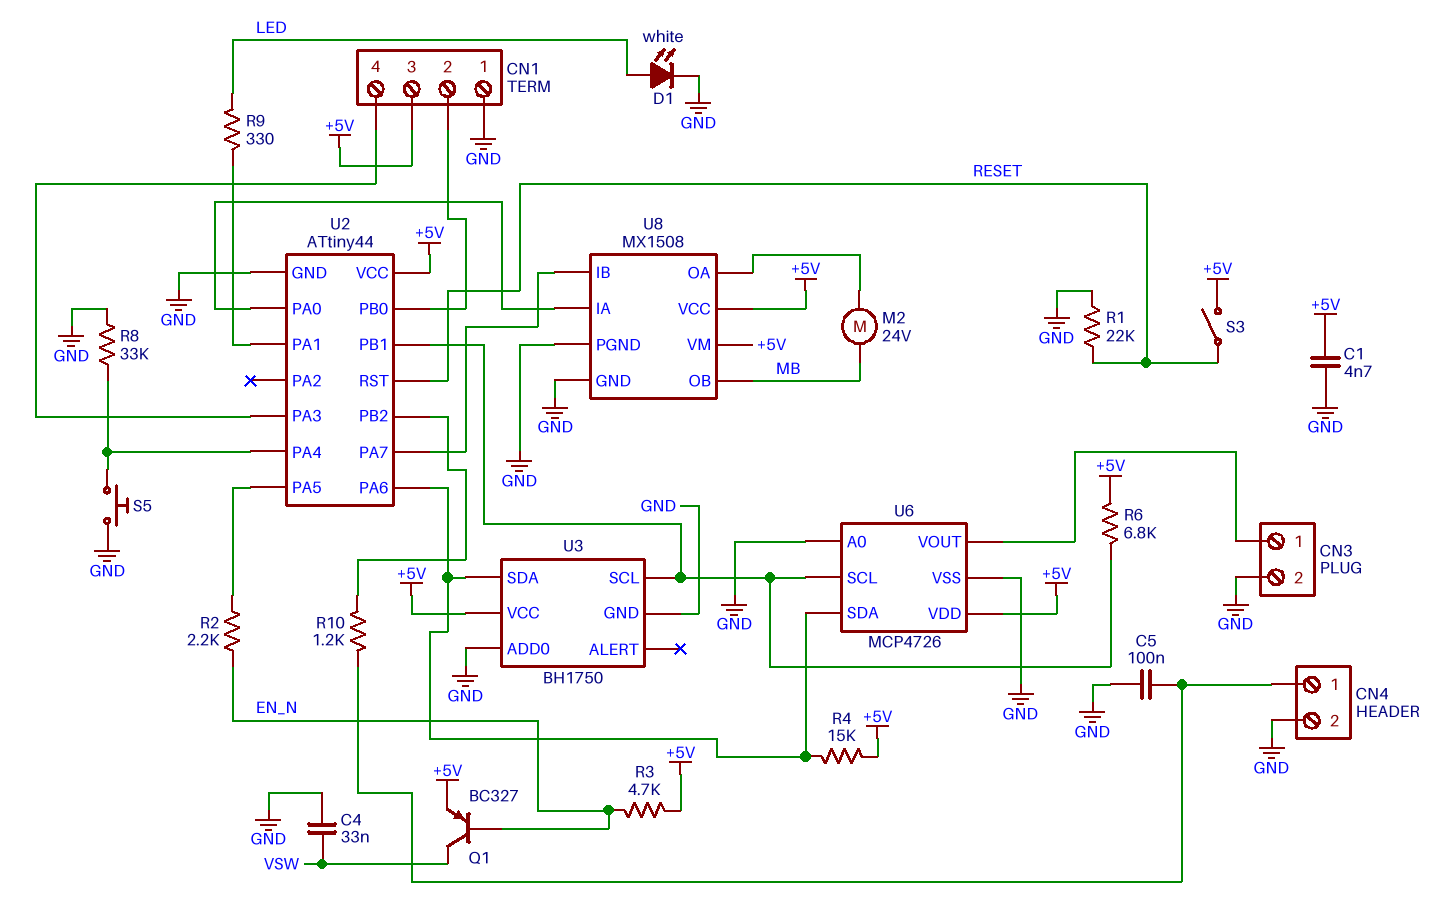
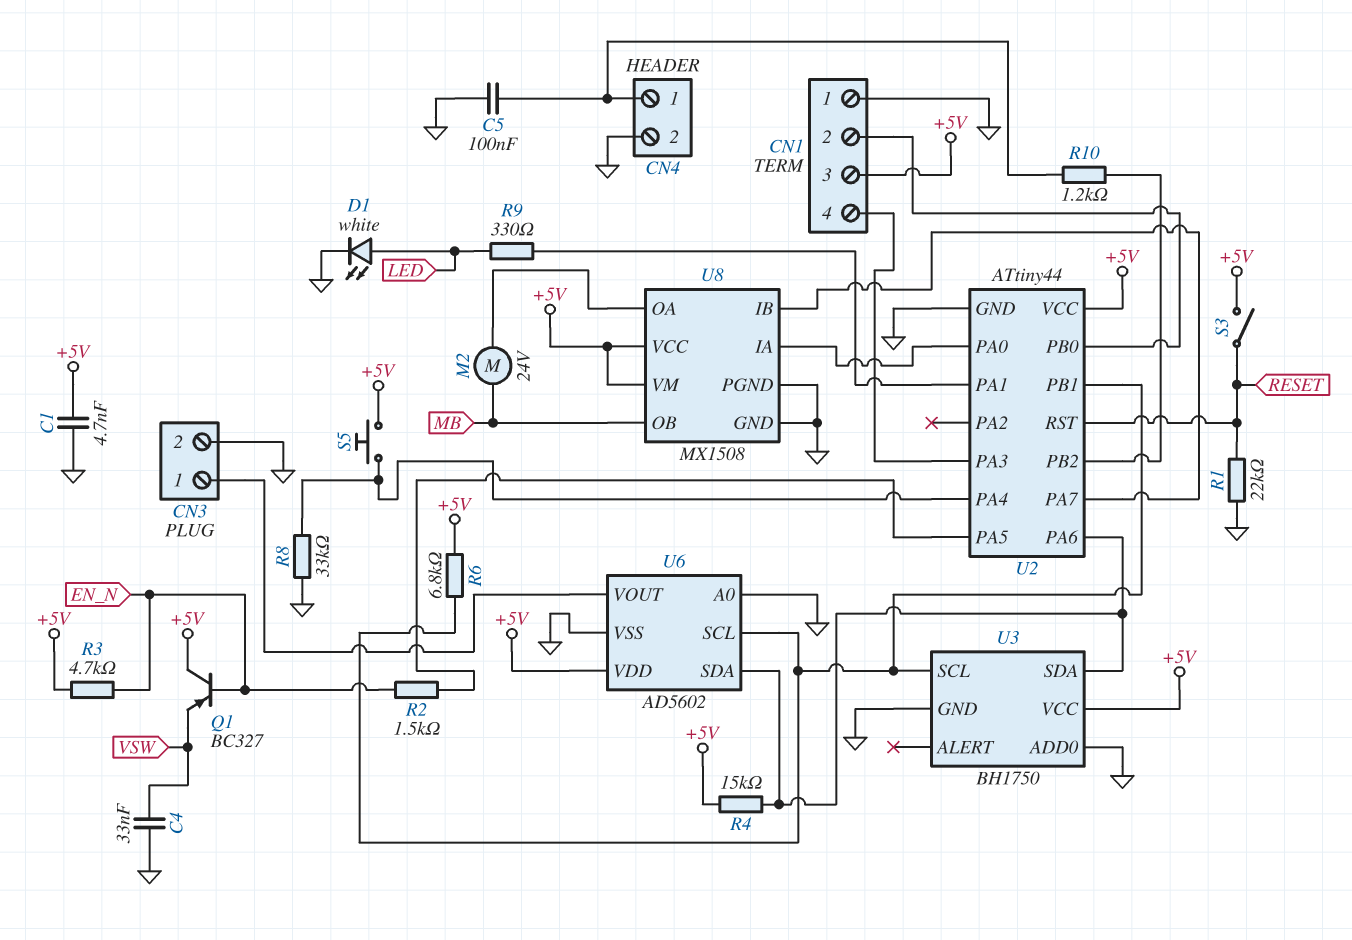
Q1: PNP BC327 (B EN_N, C VSW, E +5V) -> PNP BC327 (B EN_N, C +5V, E VSW)
R2: 2.2k (EN_N, U2/PA5) -> 1.5k (EN_N, U2/PA5)
S5: button (GND, U2/PA4) -> button (+5V, U2/PA4)
U6: MCP4726 -> AD5602

